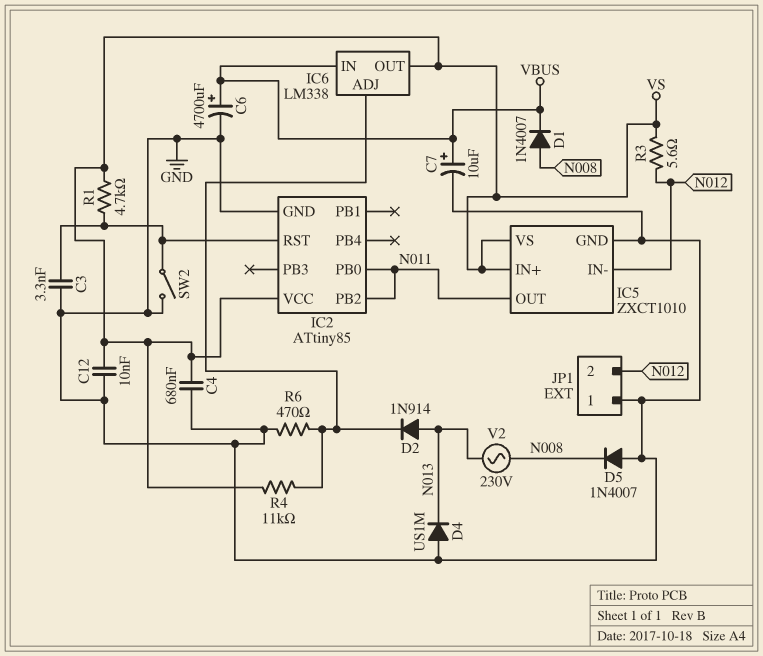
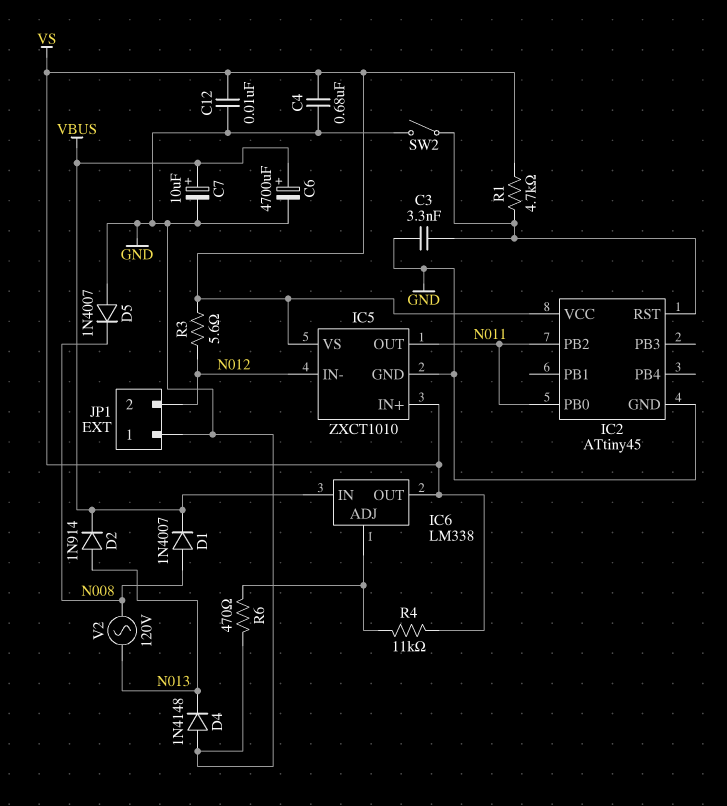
D2: diode 1N914 (A N013, K IC6/ADJ) -> diode 1N914 (A N013, K VBUS)
D4: diode US1M (A GND, K N013) -> diode 1N4148 (A GND, K N013)
IC2: ATtiny85 -> ATtiny45
V2: AC 230V (N008, N013) -> AC 120V (N008, N013)

